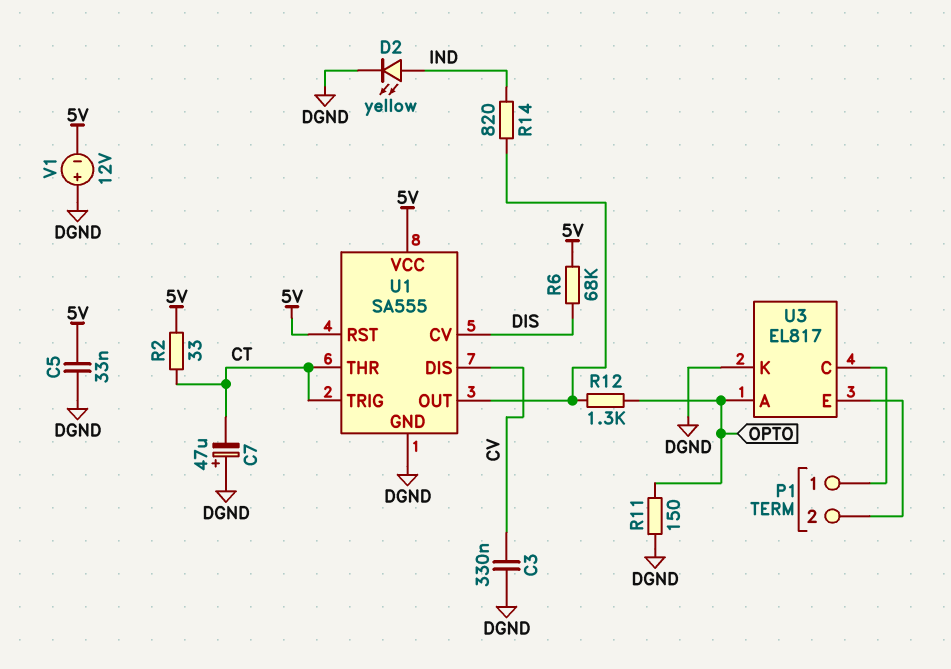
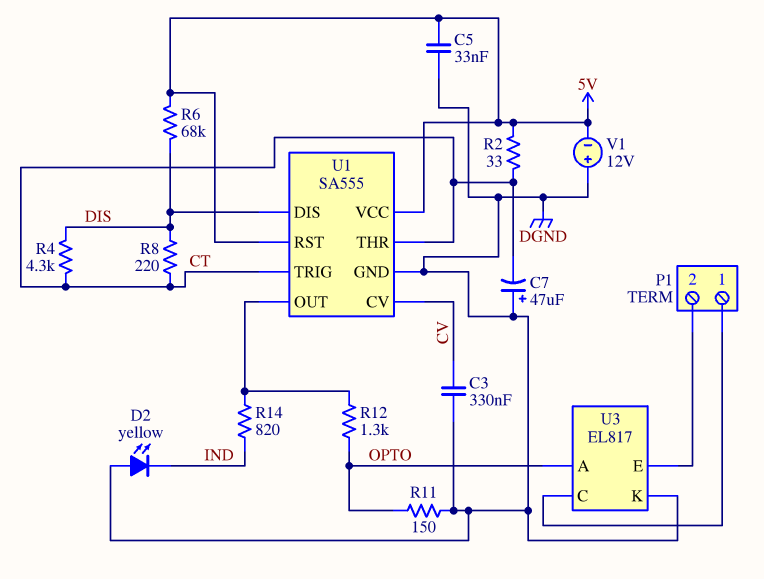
D2: LED yellow (A IND, K DGND) -> LED yellow (A DGND, K IND)
R4: none -> 4.3k (CT, DIS)
R8: none -> 220 (CT, DIS)
U1 pin CV: DIS -> CV
U1 pin DIS: CV -> DIS

